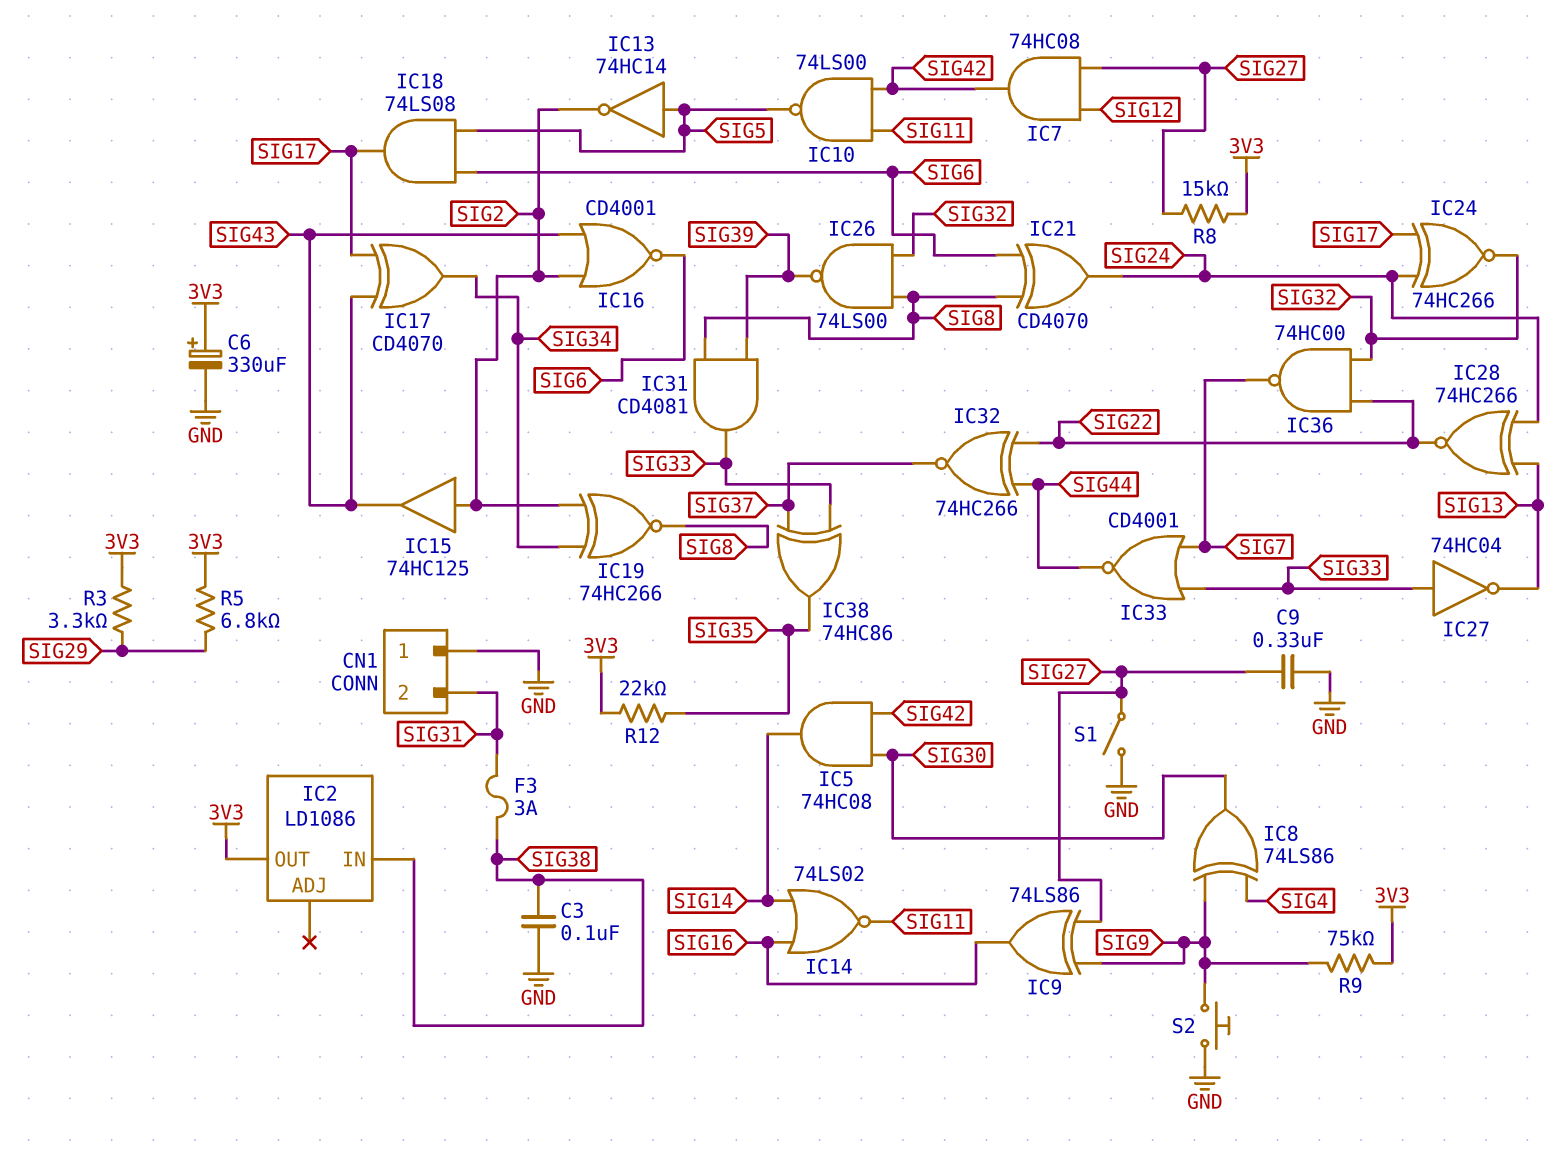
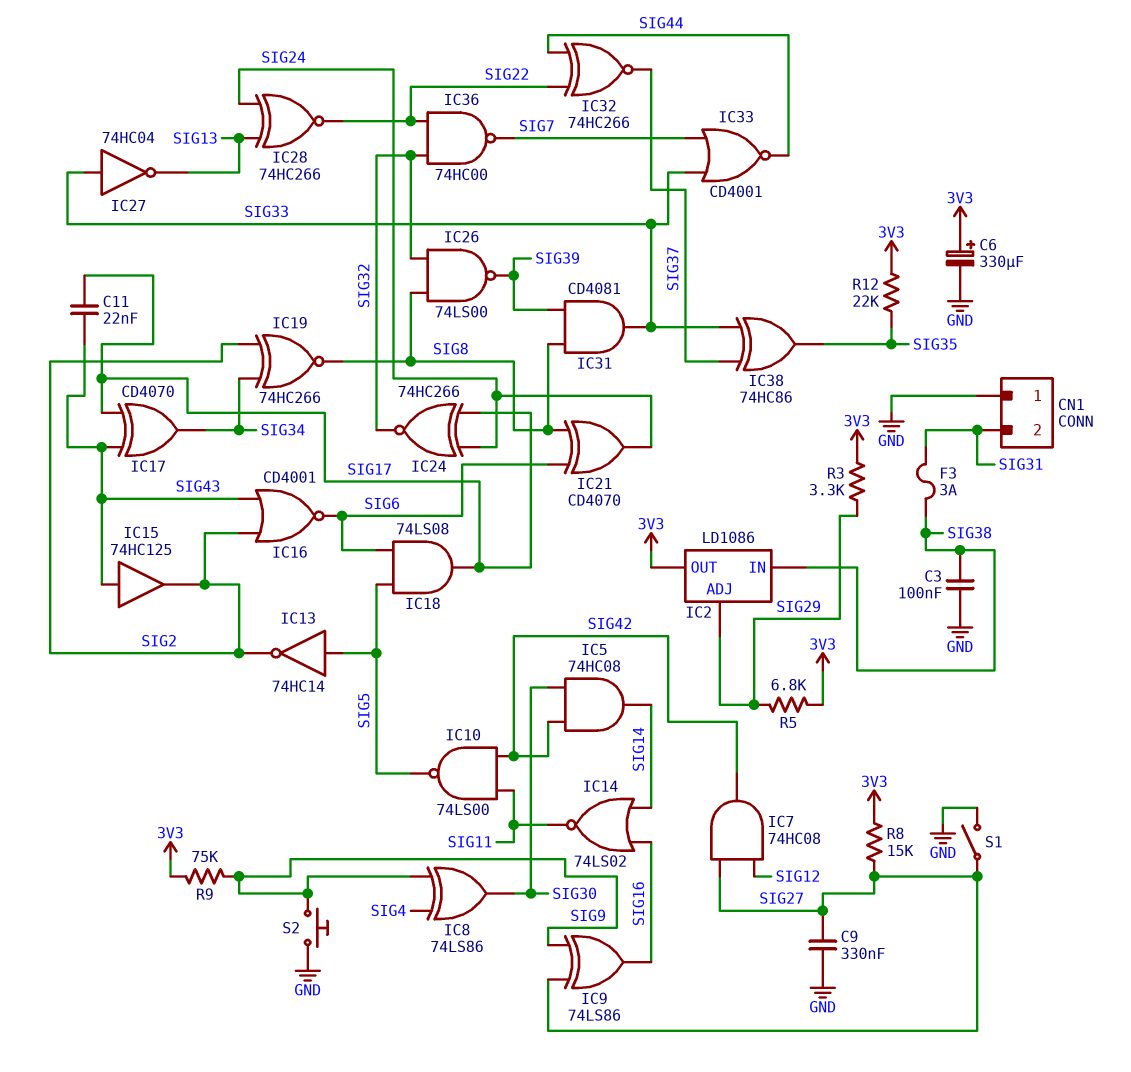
C11: none -> 22nF (SIG17, SIG43)
IC2 pin ADJ: none -> SIG29
IC15: buffer 74HC125 (in SIG2, out SIG43) -> buffer 74HC125 (in SIG43, out SIG2)

